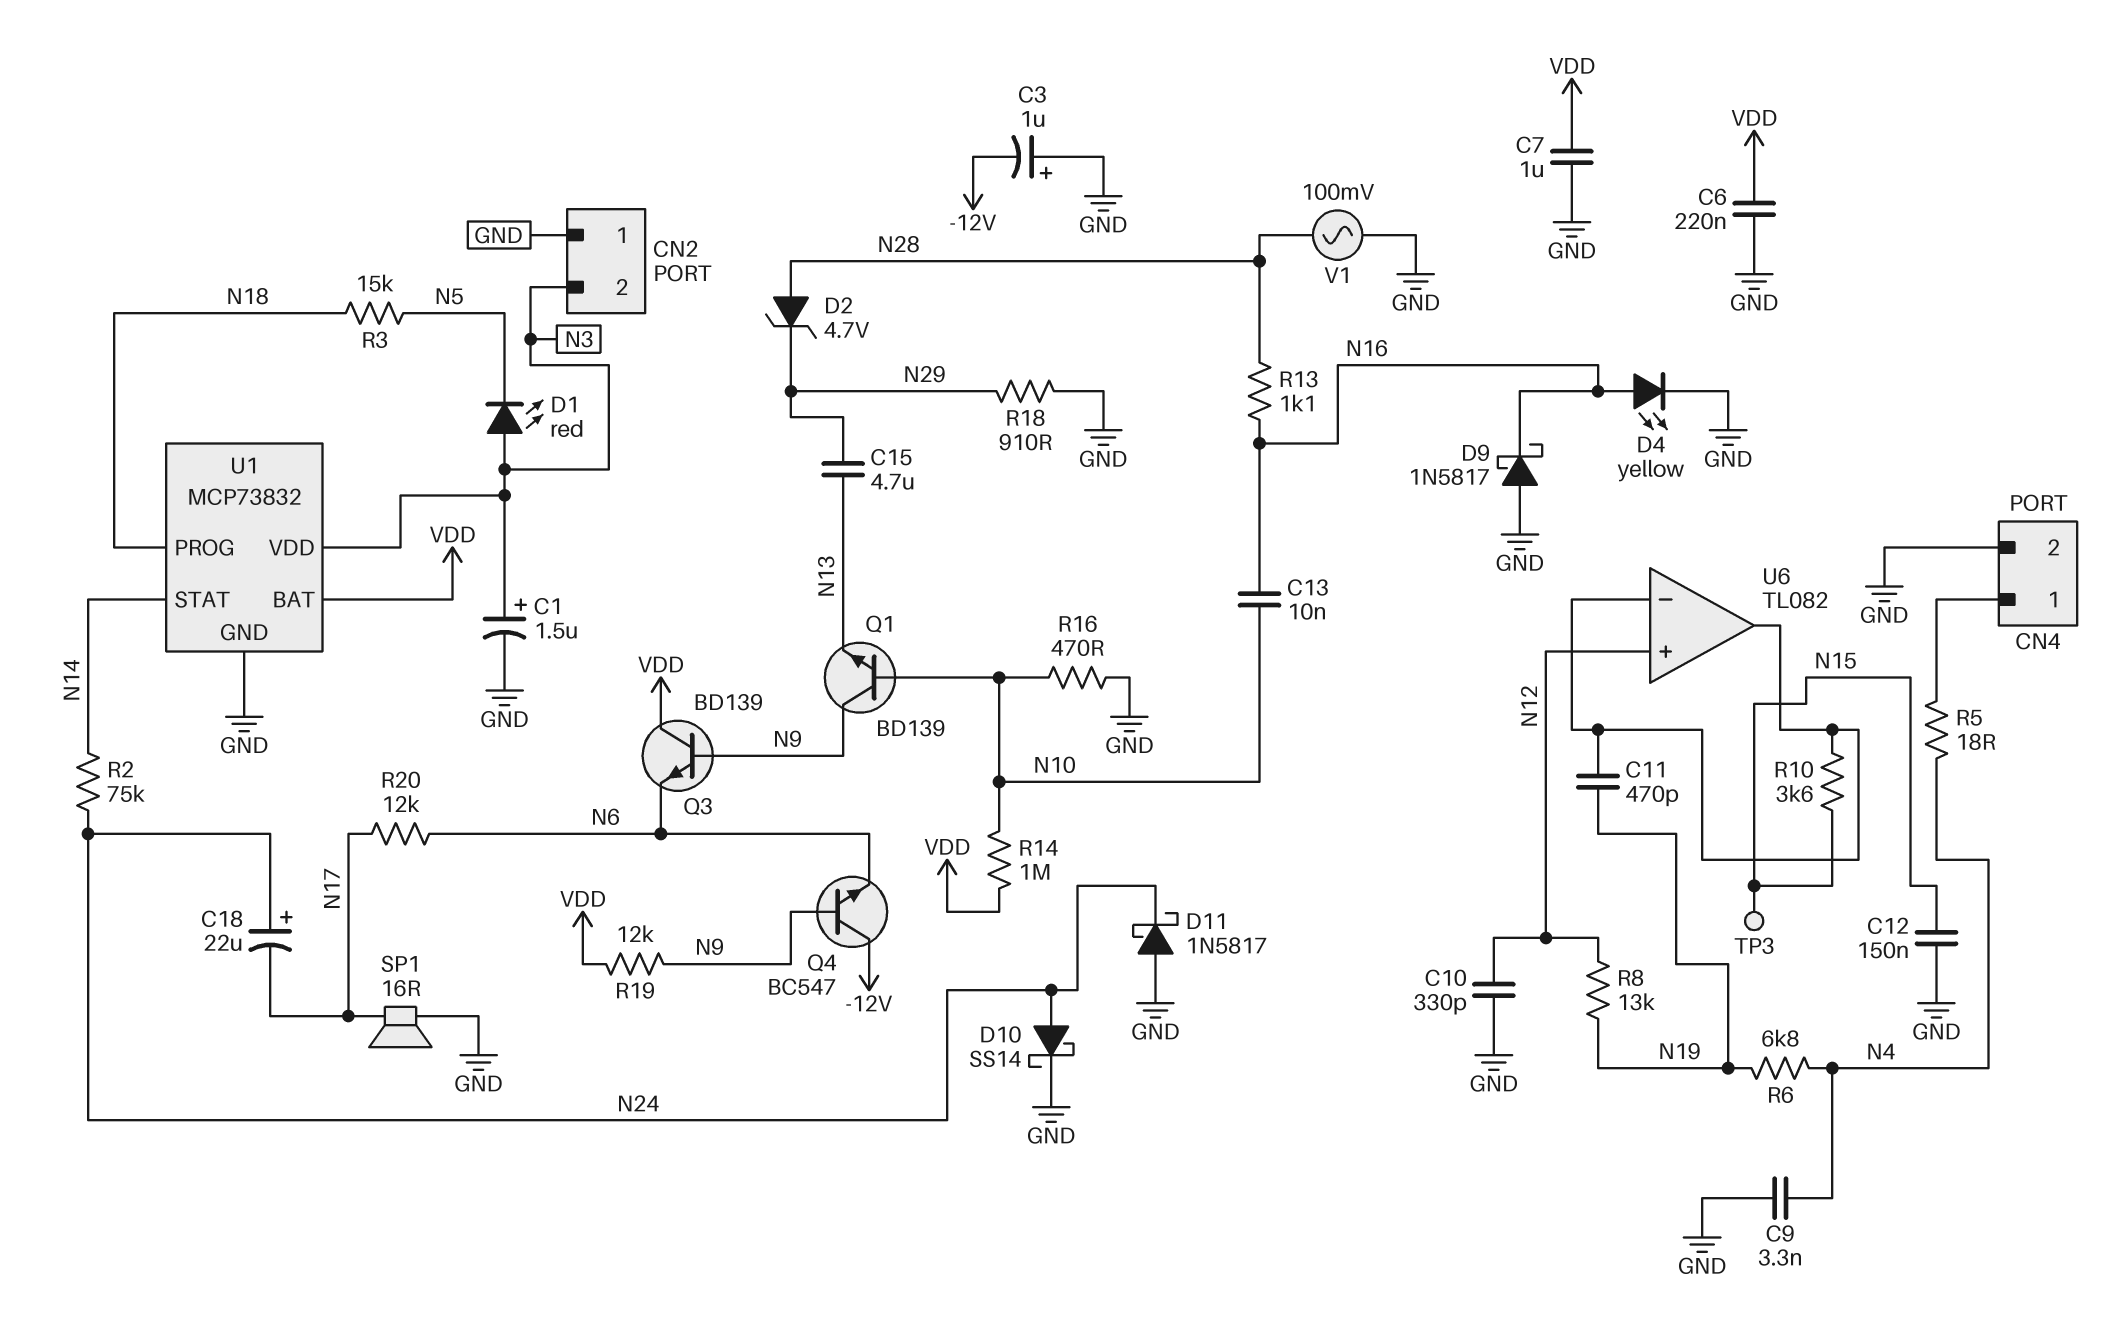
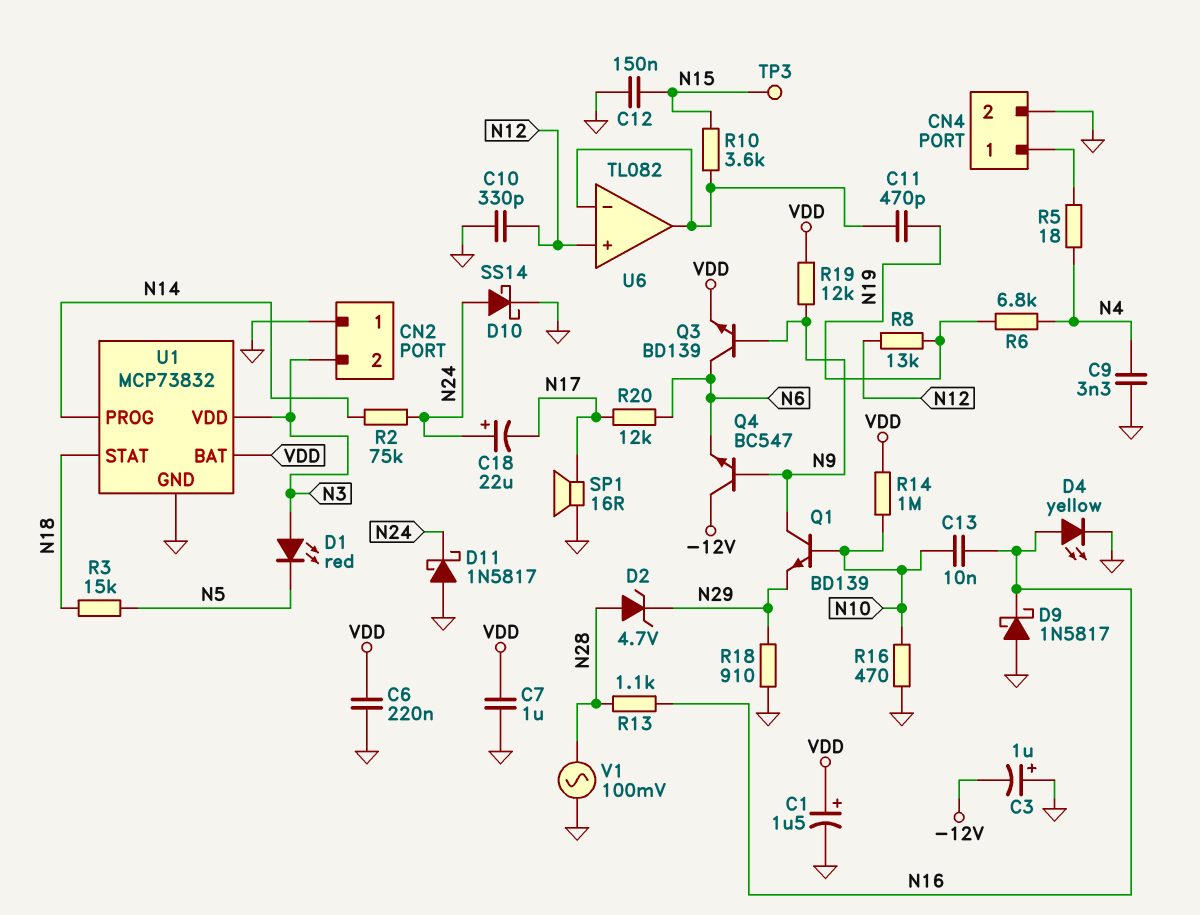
C1: 1.5uF (plus N3, minus GND) -> 1.5uF (plus VDD, minus GND)
C15: 4.7uF (N13, N29) -> none
Q1: NPN BD139 (B N10, C N9, E N13) -> NPN BD139 (B N10, C N9, E N29)
Q3: NPN BD139 (B N9, C VDD, E N6) -> NPN BD139 (B N9, C N6, E VDD)
U1 pin PROG: N18 -> N14
U1 pin STAT: N14 -> N18

